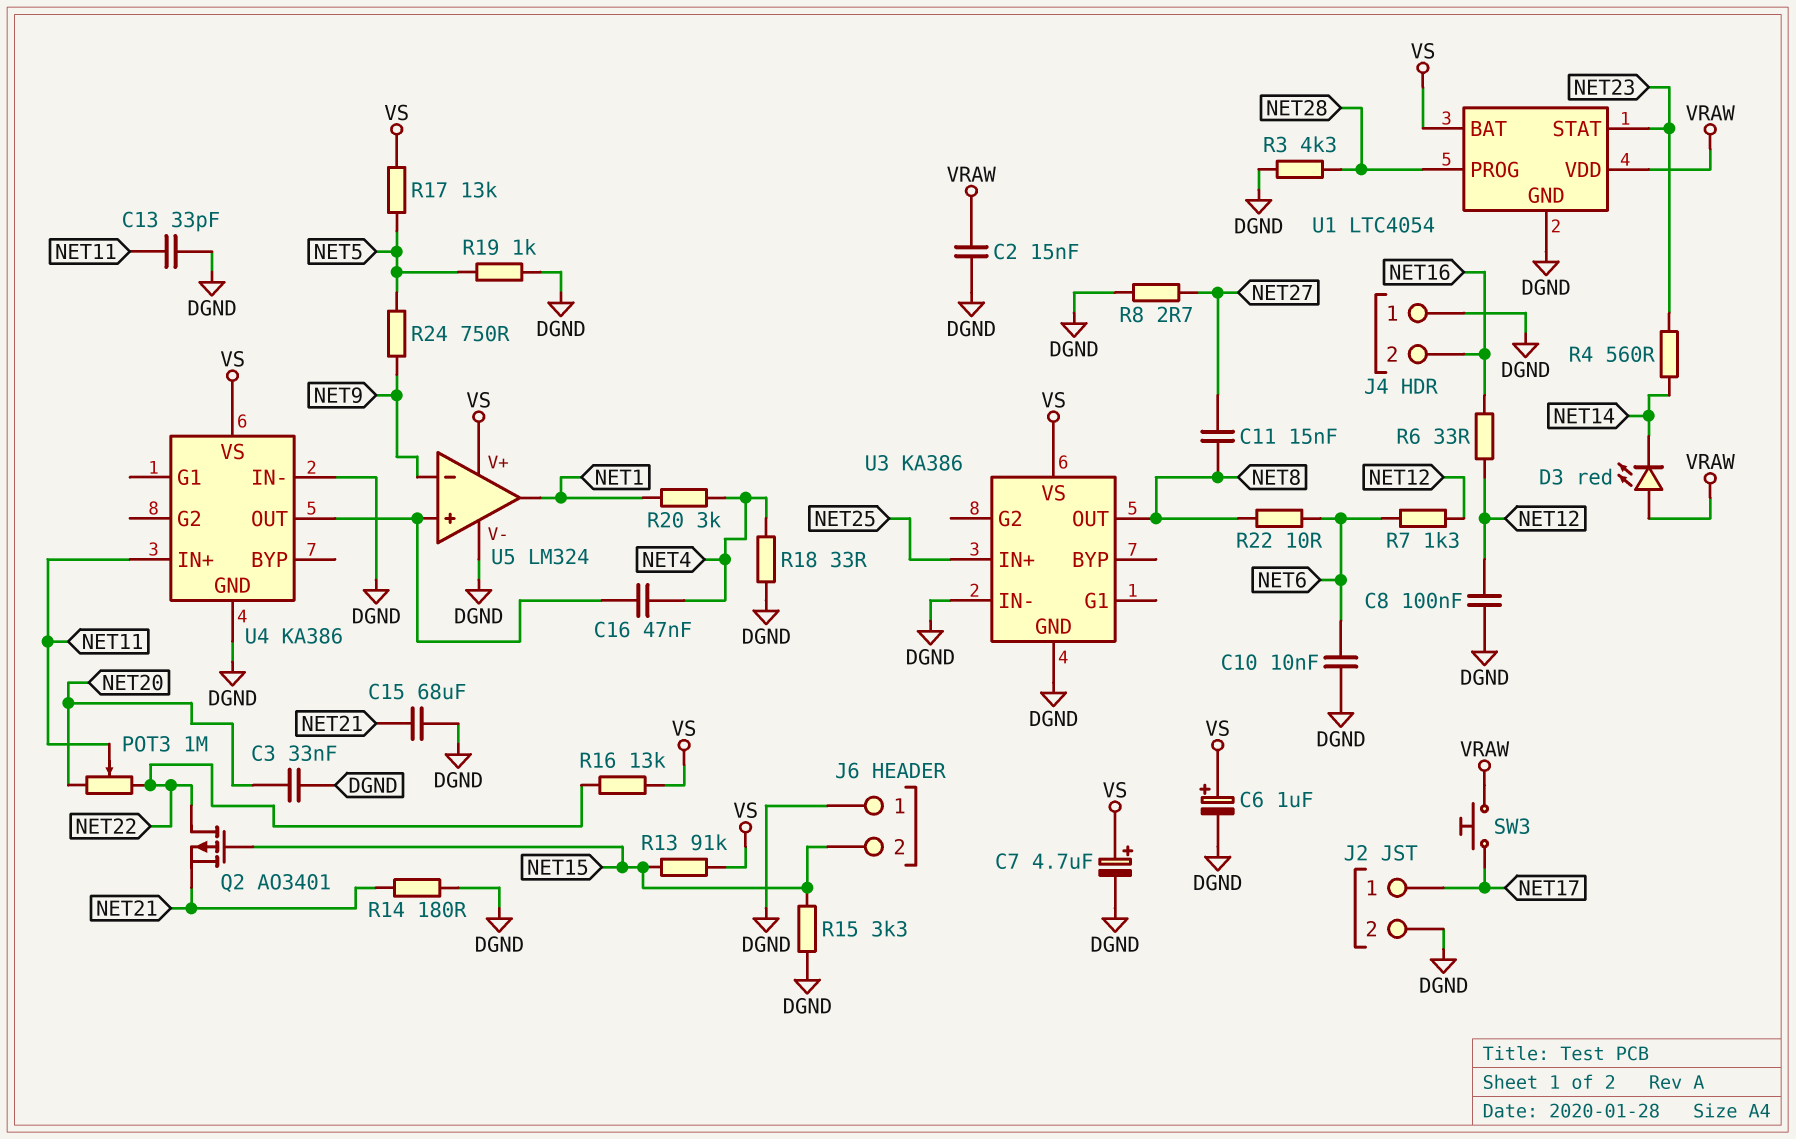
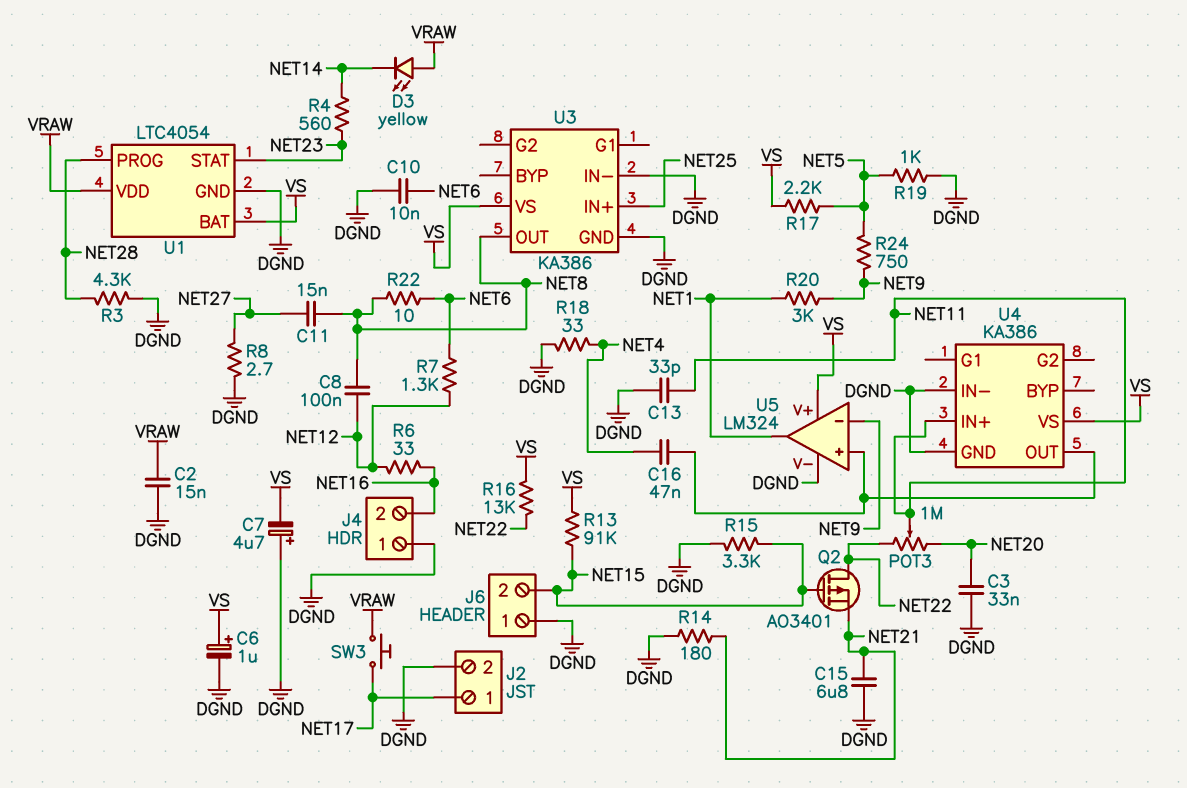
C7: 4.7uF (plus VS, minus DGND) -> 4.7uF (plus DGND, minus VS)
C8: 100nF (DGND, NET12) -> 100nF (NET8, NET12)
C15: 68uF (DGND, NET21) -> 6.8uF (DGND, NET21)
D3: LED red (A VRAW, K NET14) -> LED yellow (A VRAW, K NET14)
R17: 13k (NET5, VS) -> 2.2k (NET5, VS)
R20: 3k (NET1, NET4) -> 3k (NET1, NET9)

